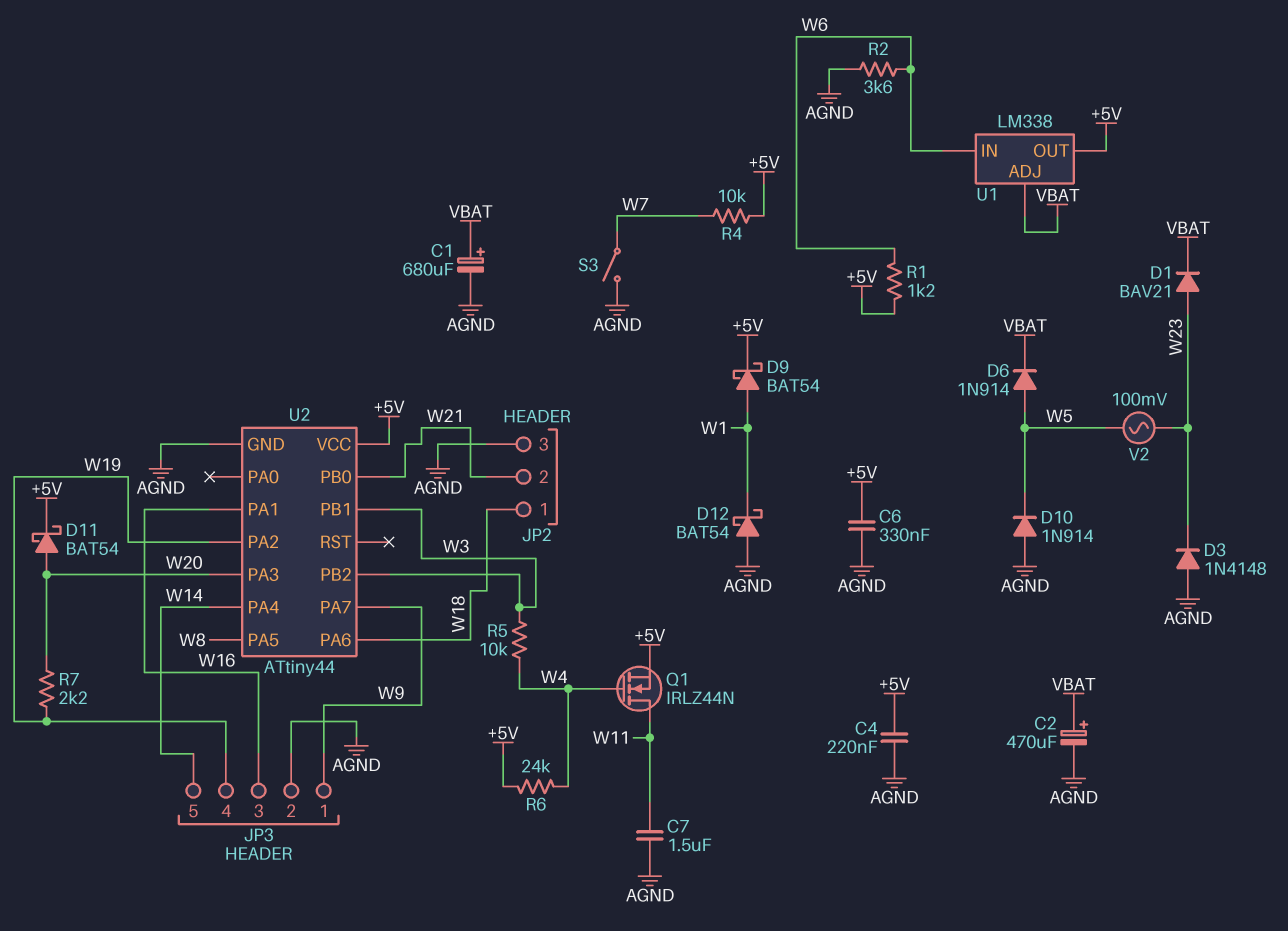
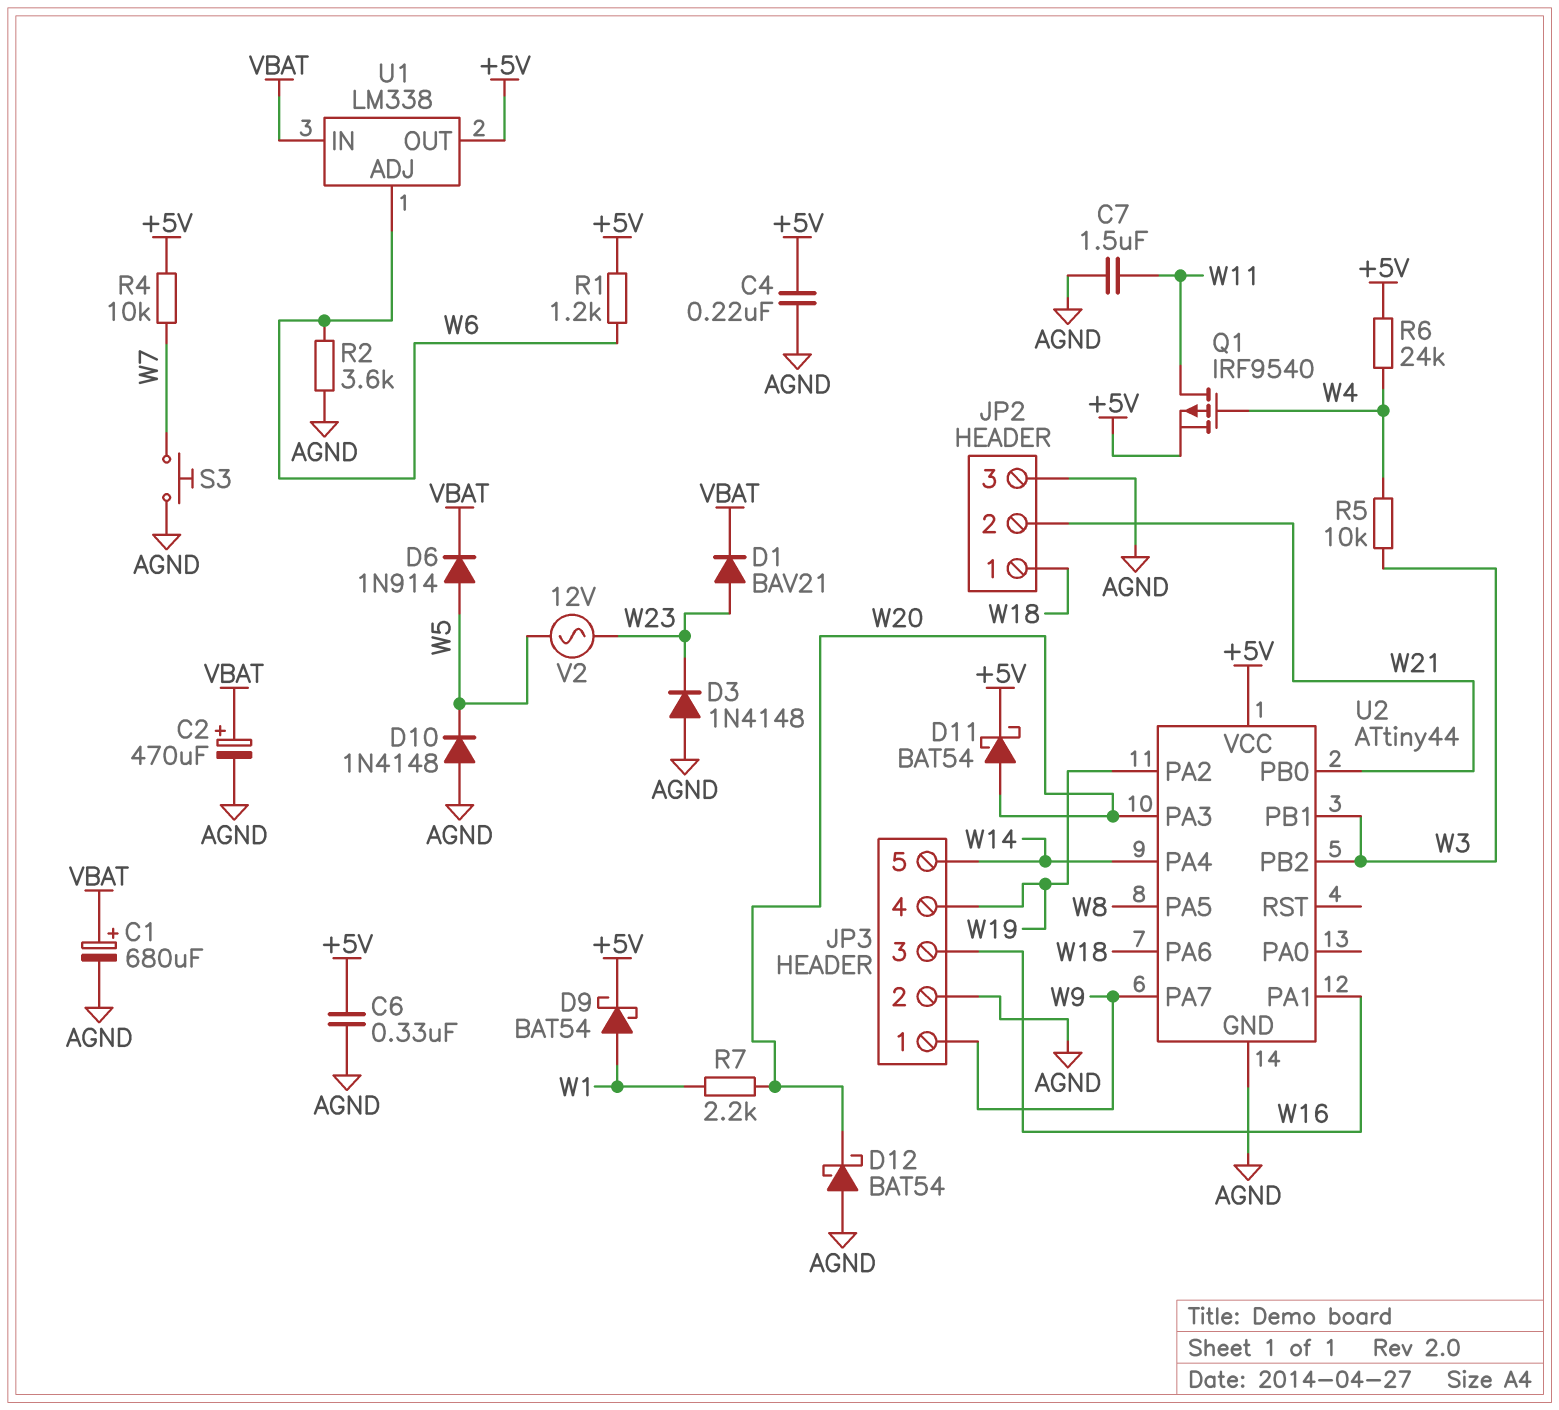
D10: diode 1N914 (A AGND, K W5) -> diode 1N4148 (A AGND, K W5)
D12: schottky BAT54 (A AGND, K W1) -> schottky BAT54 (A AGND, K W20)
Q1: NMOS IRLZ44N (G W4, D W11, S +5V) -> PMOS IRF9540 (G W4, D W11, S +5V)
R7: 2.2k (W19, W20) -> 2.2k (W1, W20)
S3: switch (AGND, W7) -> button (AGND, W7)
U1 pin ADJ: VBAT -> W6
U1 pin IN: W6 -> VBAT
V2: AC 100mV (W5, W23) -> AC 12V (W5, W23)

